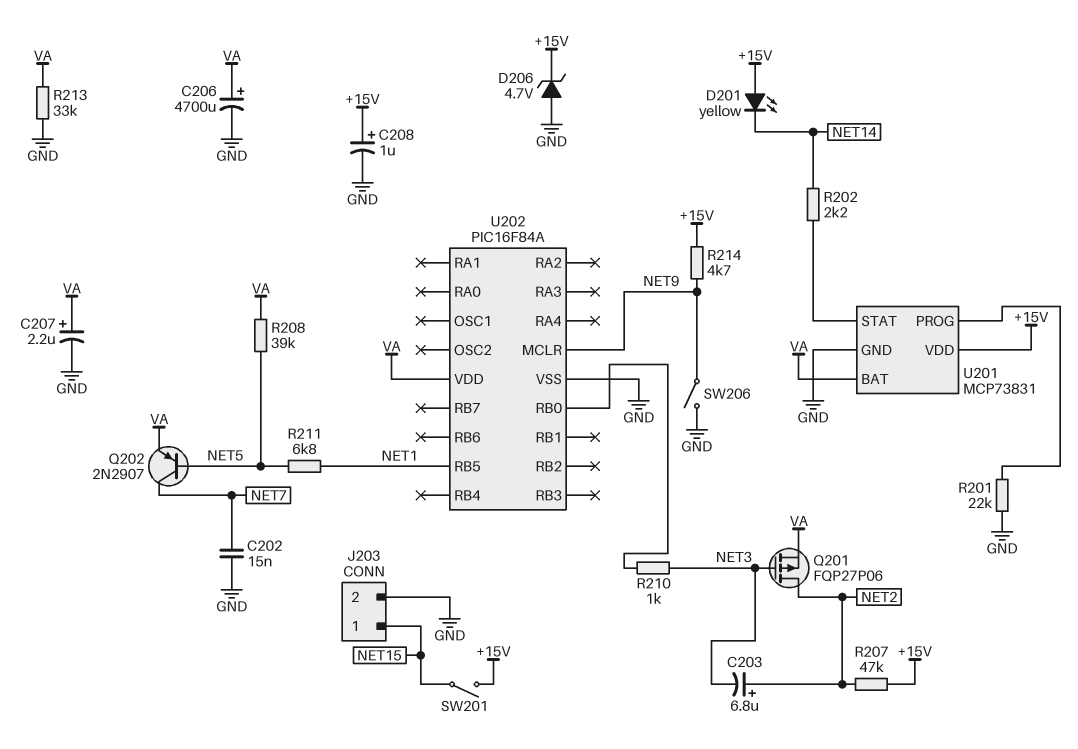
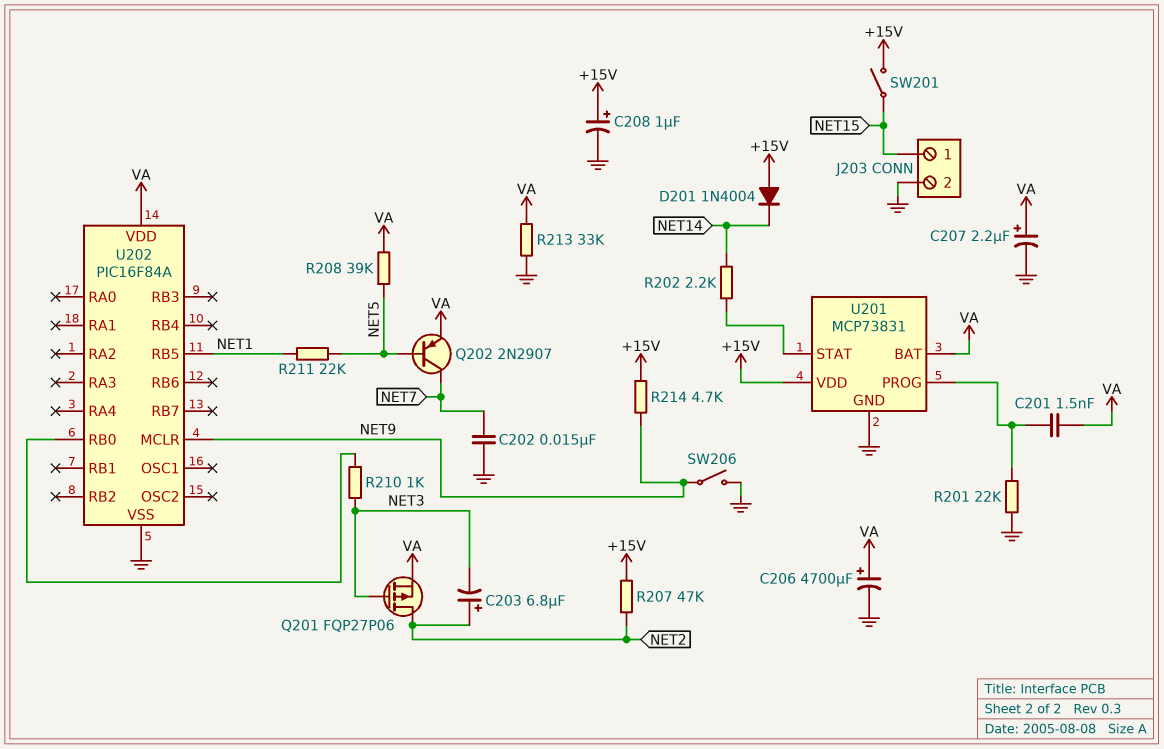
C201: none -> 1.5nF (U201/PROG, VA)
D201: LED yellow (A +15V, K NET14) -> diode 1N4004 (A +15V, K NET14)
D206: zener 4.7V (A GND, K +15V) -> none
R211: 6.8k (NET1, NET5) -> 22k (NET1, NET5)

